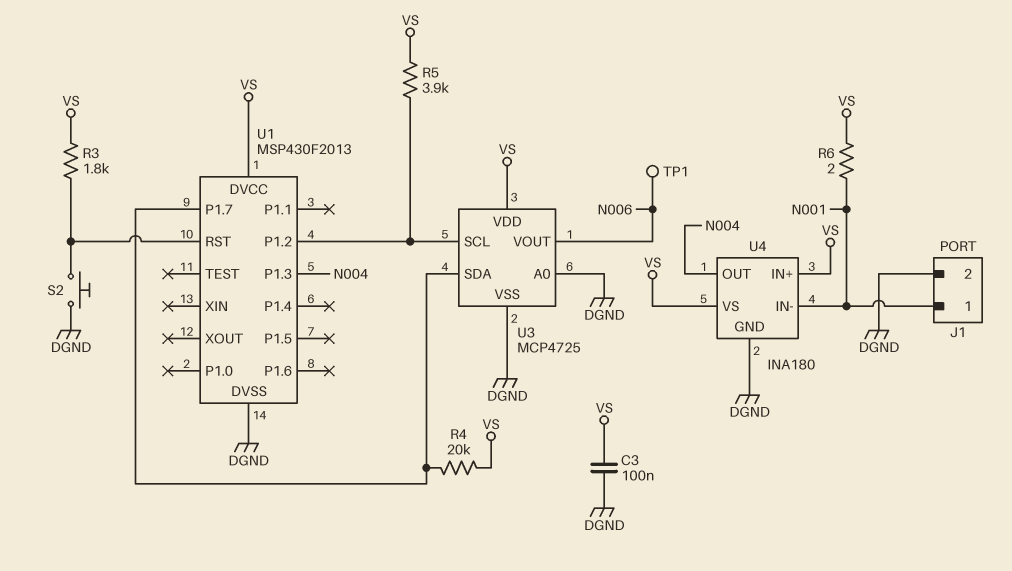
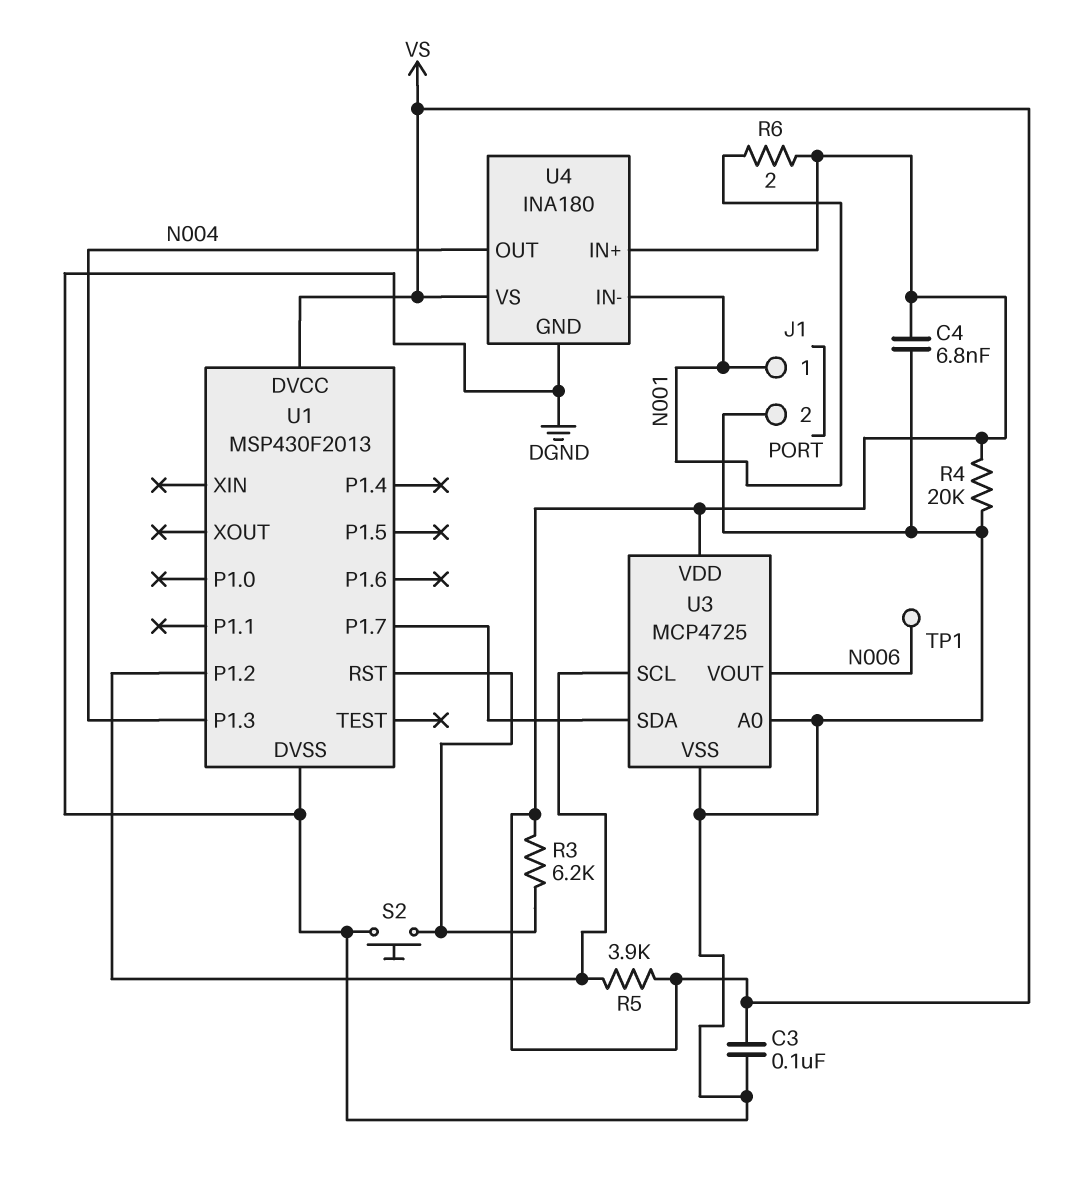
C4: none -> 6.8nF (DGND, VS)
R3: 1.8k (U1/RST, VS) -> 6.2k (U1/RST, VS)
R4: 20k (U1/P1.7, VS) -> 20k (DGND, VS)

